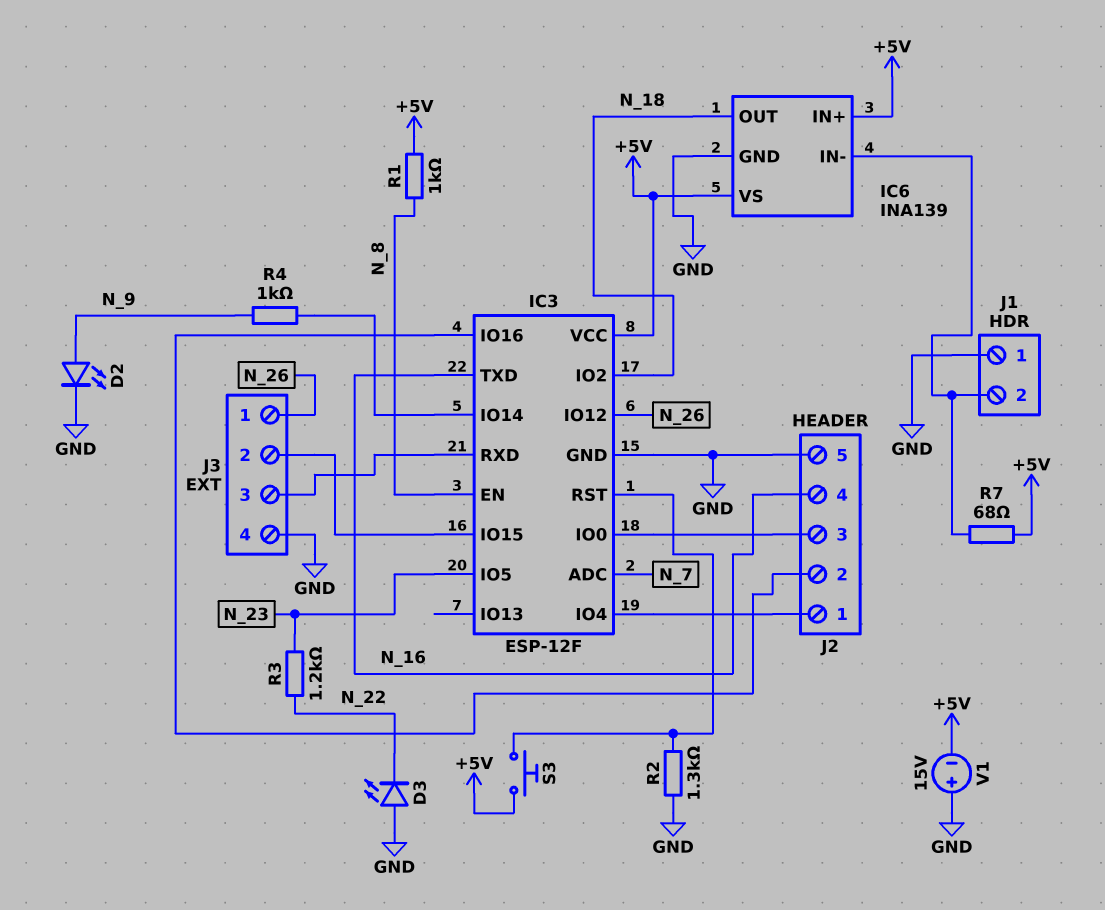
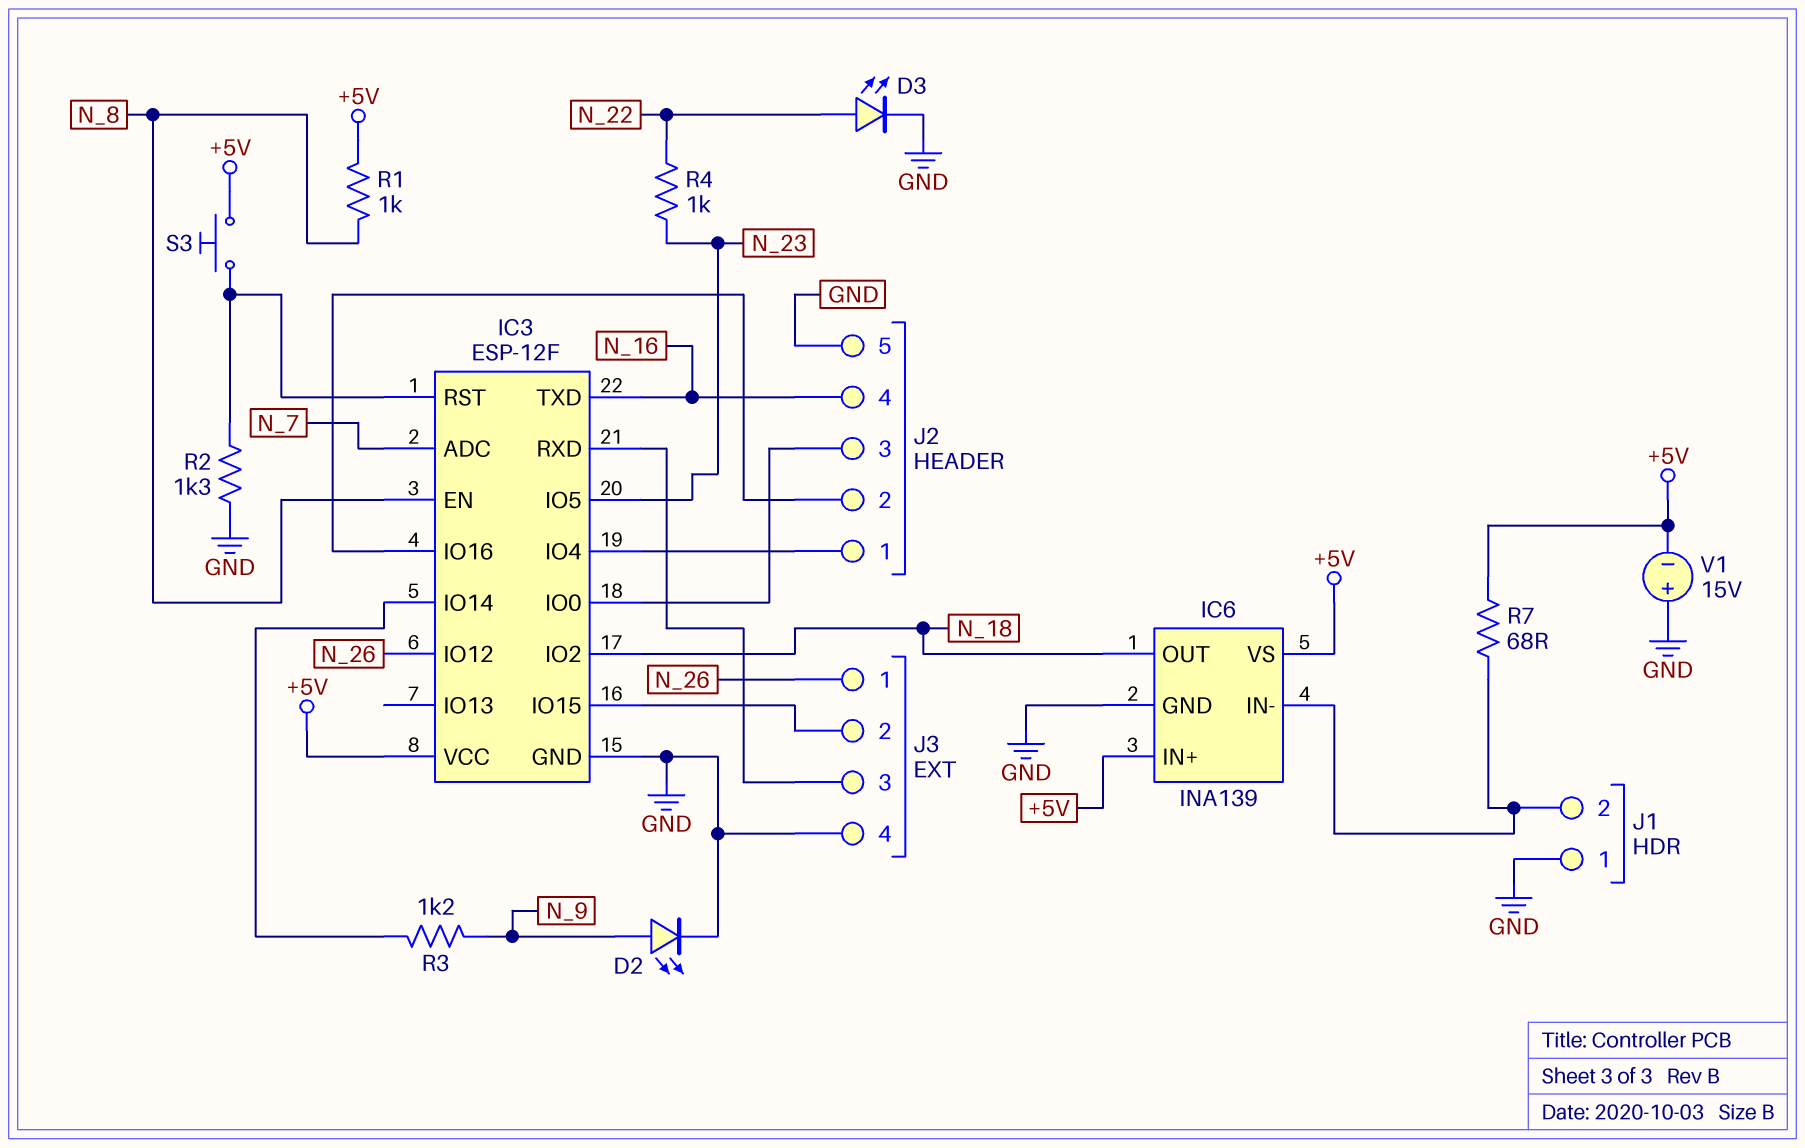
D3: LED (A GND, K N_22) -> LED (A N_22, K GND)
R3: 1.2k (N_22, N_23) -> 1.2k (IC3/IO14, N_9)
R4: 1k (IC3/IO14, N_9) -> 1k (N_22, N_23)

